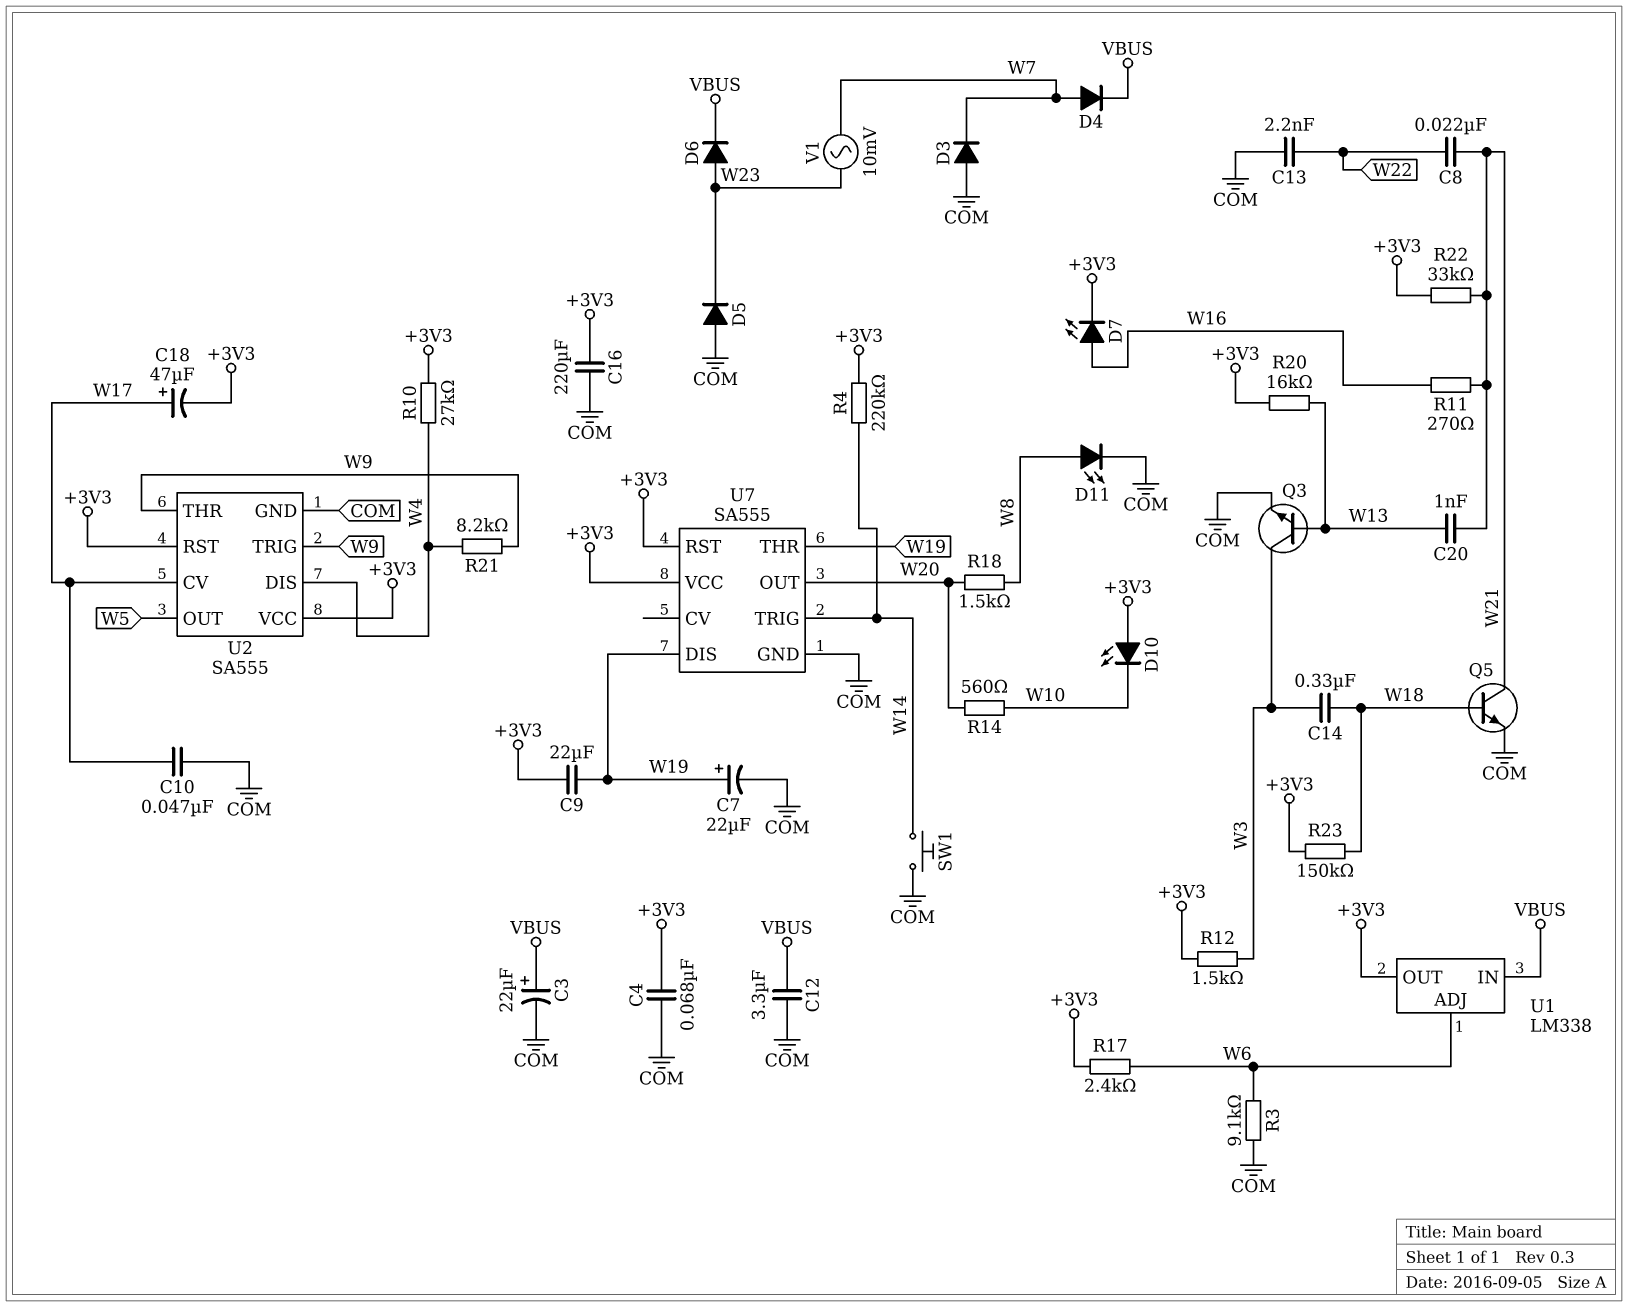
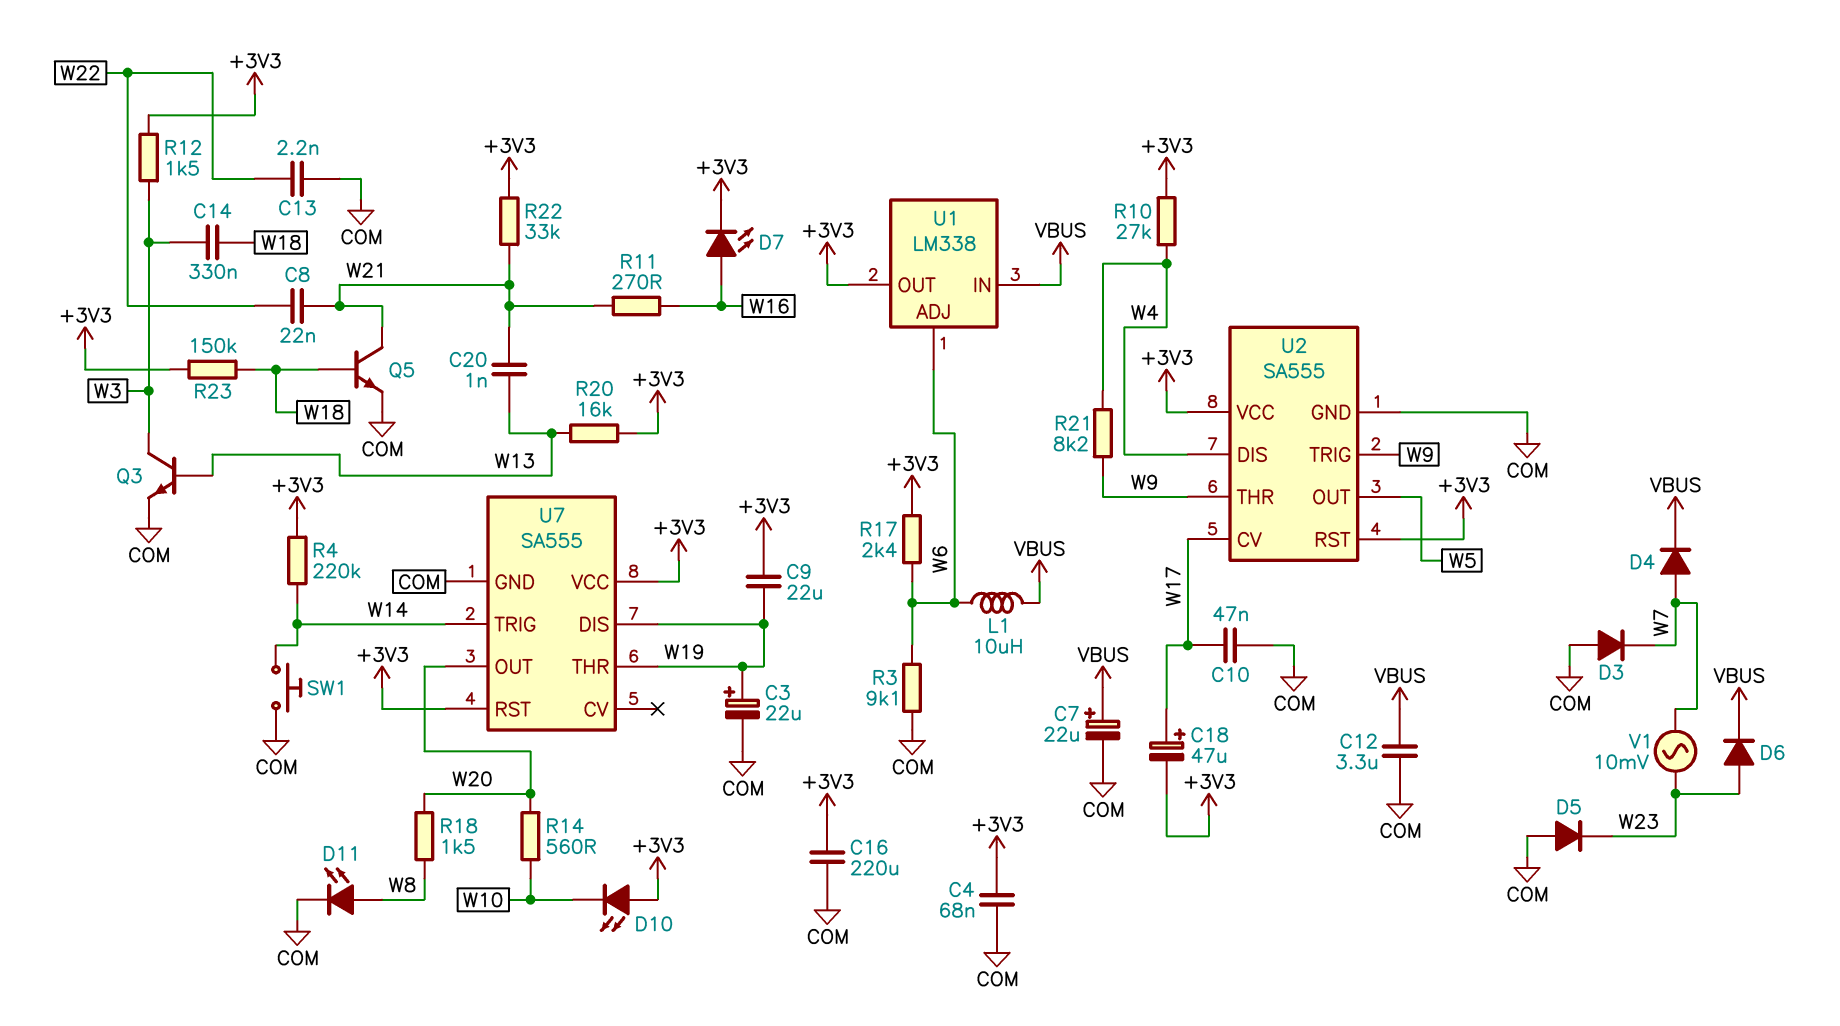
C3: 22uF (plus VBUS, minus COM) -> 22uF (plus W19, minus COM)
C7: 22uF (plus W19, minus COM) -> 22uF (plus VBUS, minus COM)
L1: none -> 10uH (VBUS, W6)

